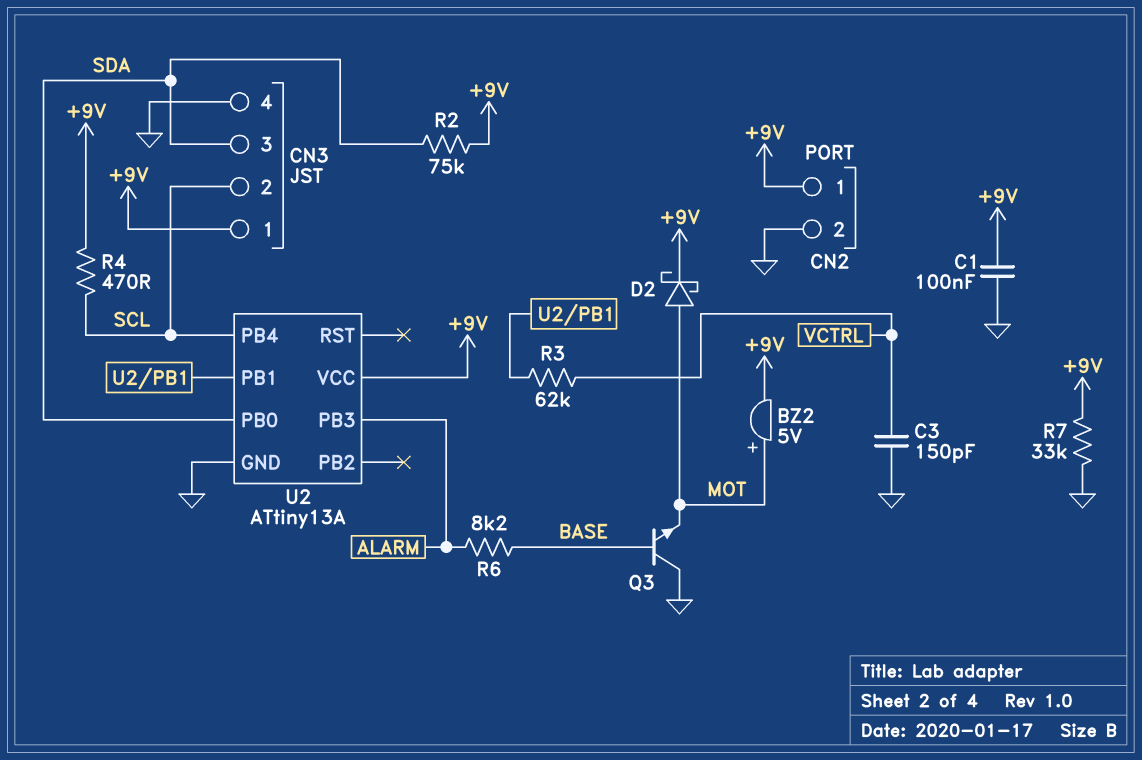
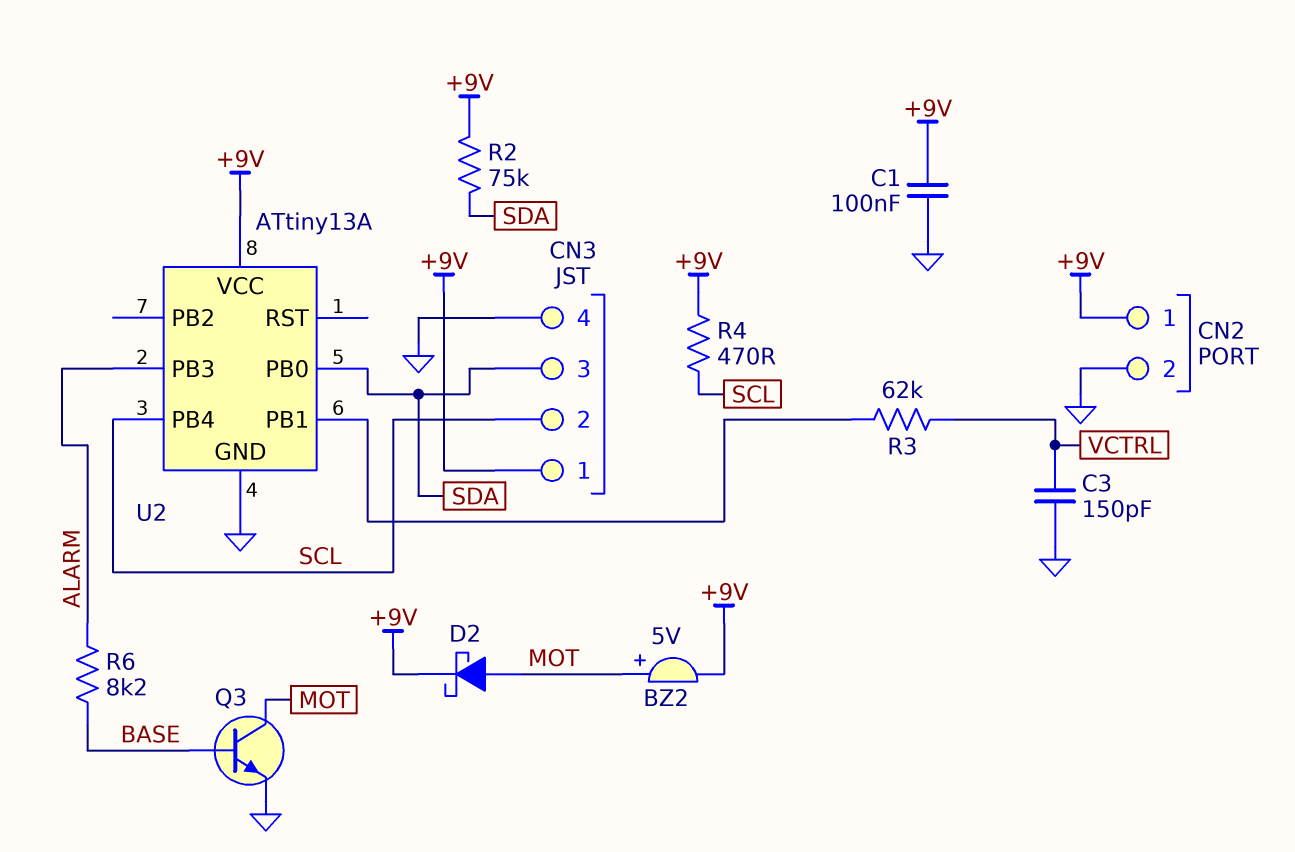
Q3: NPN (B BASE, C GND, E MOT) -> NPN (B BASE, C MOT, E GND)
R7: 33k (+9V, GND) -> none

